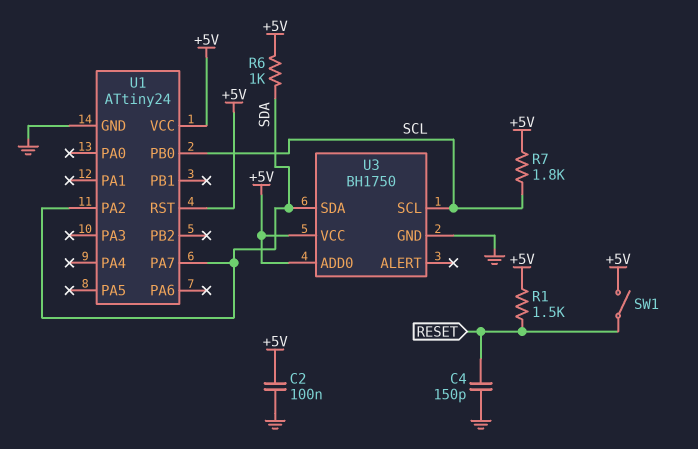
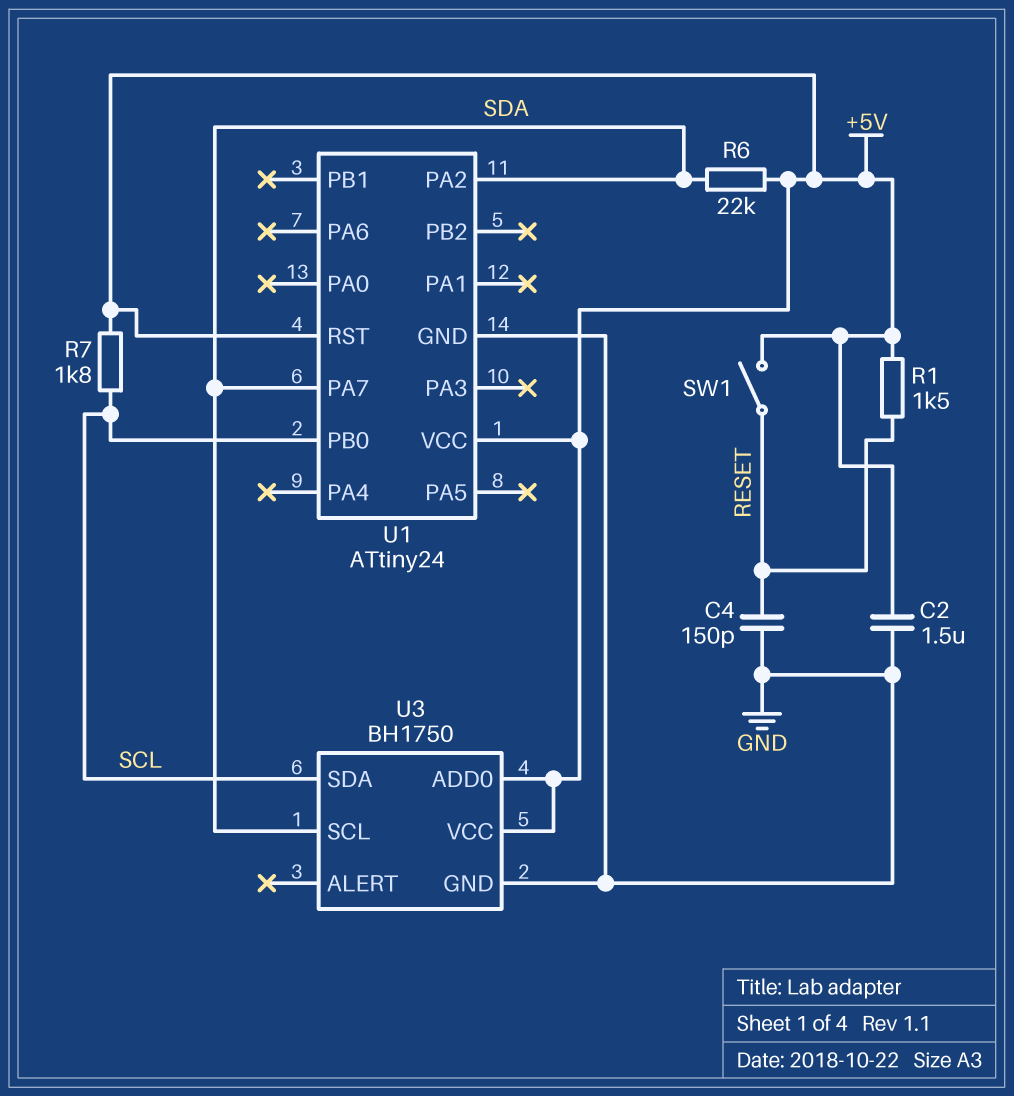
C2: 100nF (+5V, GND) -> 1.5uF (+5V, GND)
R6: 1k (+5V, SDA) -> 22k (+5V, SDA)
U3 pin SCL: SCL -> SDA
U3 pin SDA: SDA -> SCL

